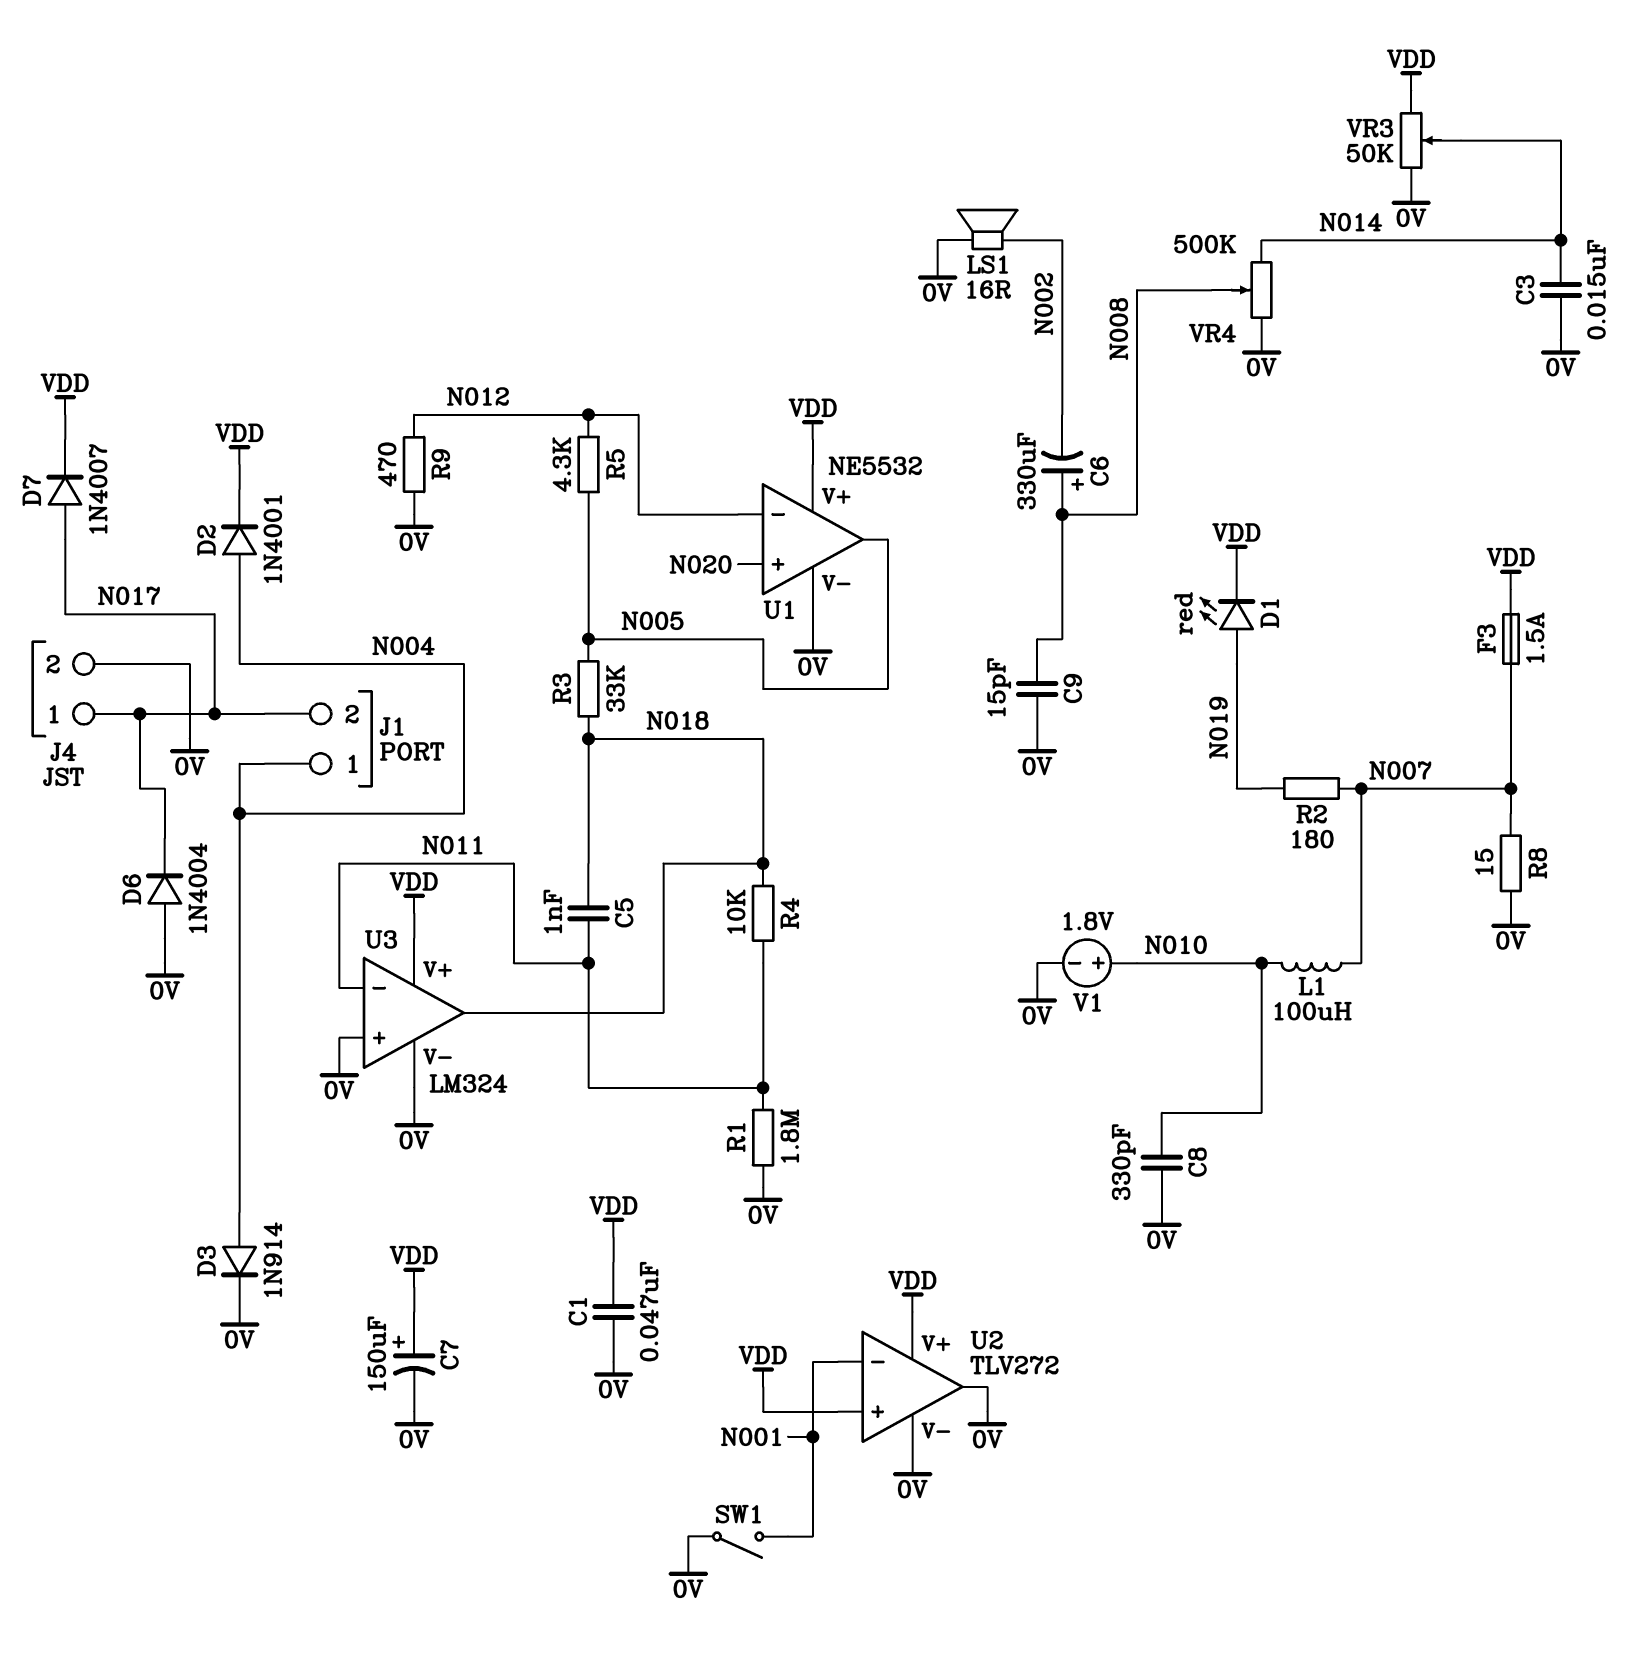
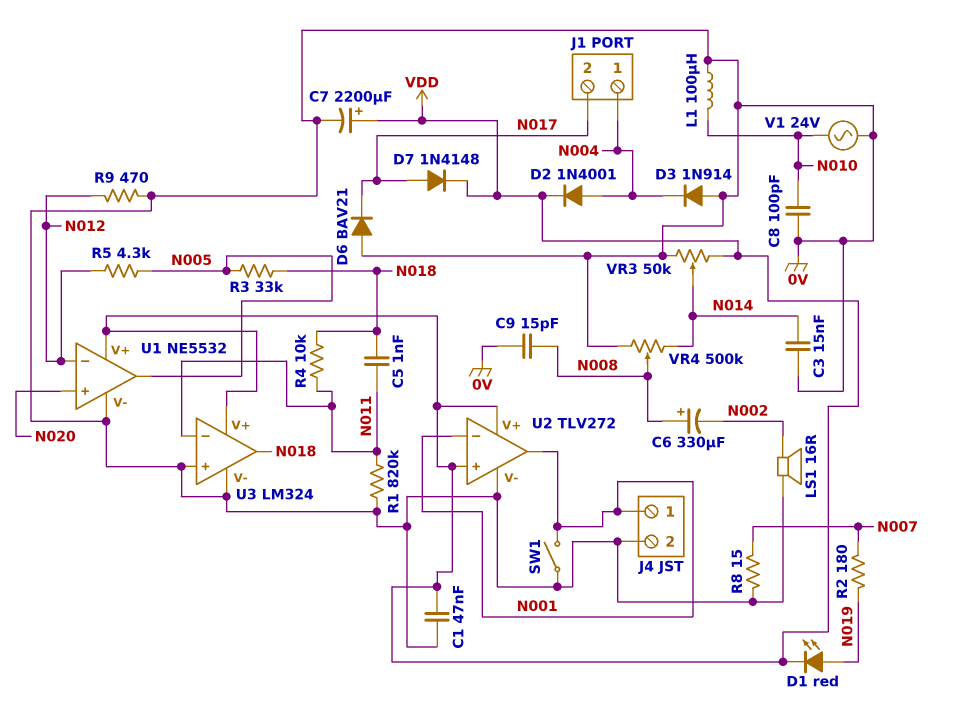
C7: 150uF (plus VDD, minus 0V) -> 2200uF (plus VDD, minus 0V)
C8: 330pF (0V, N010) -> 100pF (0V, N010)
D3: diode 1N914 (A N004, K 0V) -> diode 1N914 (A 0V, K N004)
D6: diode 1N4004 (A 0V, K N017) -> diode BAV21 (A 0V, K N017)
D7: diode 1N4007 (A N017, K VDD) -> diode 1N4148 (A N017, K VDD)
F3: 1.5A (N007, VDD) -> none
J4 pin 1: N017 -> N001
L1: 100uH (N007, N010) -> 100uH (0V, N010)
R1: 1.8M (0V, N011) -> 820k (0V, N011)
U2 pin out: 0V -> N001
V1: 1.8V (plus N010, minus 0V) -> AC 24V (0V, N010)

